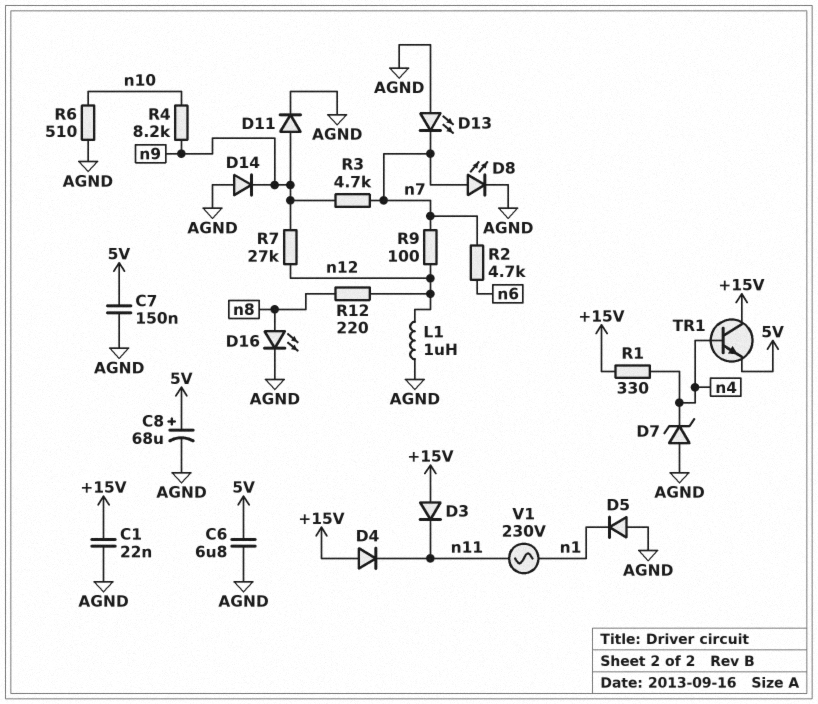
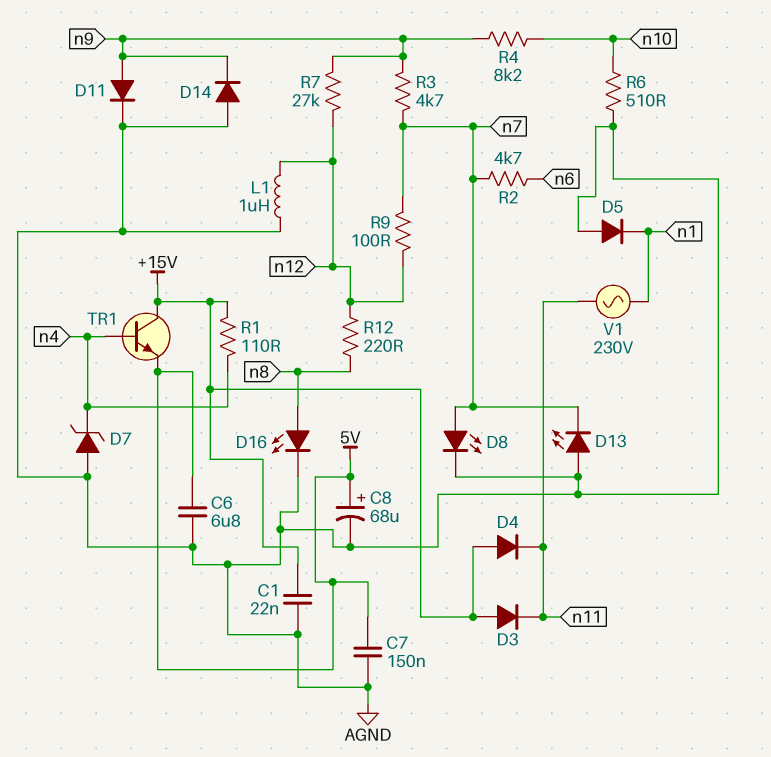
R1: 330 (+15V, n4) -> 110 (+15V, n4)

